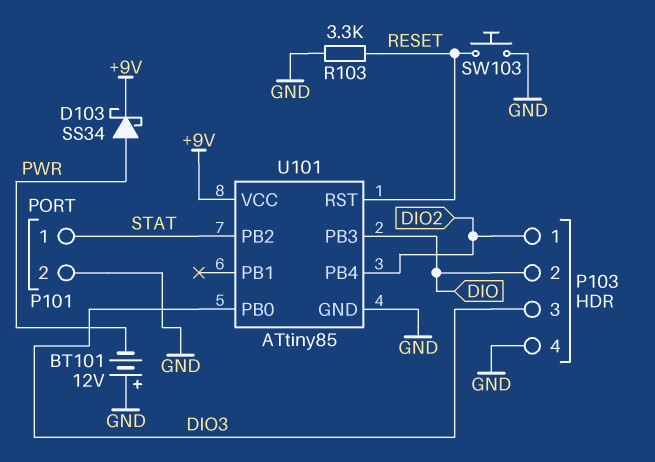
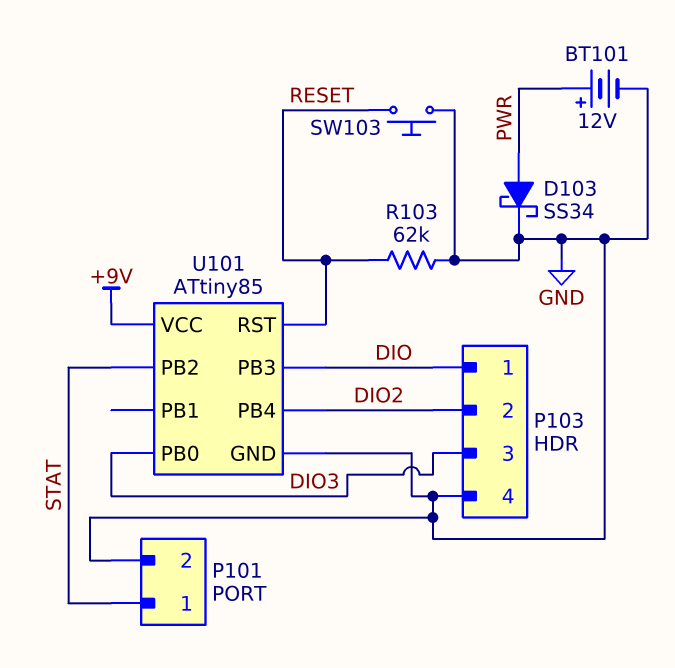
BT101: 12V (plus GND, minus PWR) -> 12V (plus PWR, minus GND)
D103: schottky SS34 (A PWR, K +9V) -> schottky SS34 (A PWR, K GND)
P103 pin 1: DIO2 -> DIO
P103 pin 2: DIO -> DIO2
R103: 3.3k (GND, RESET) -> 62k (GND, RESET)

